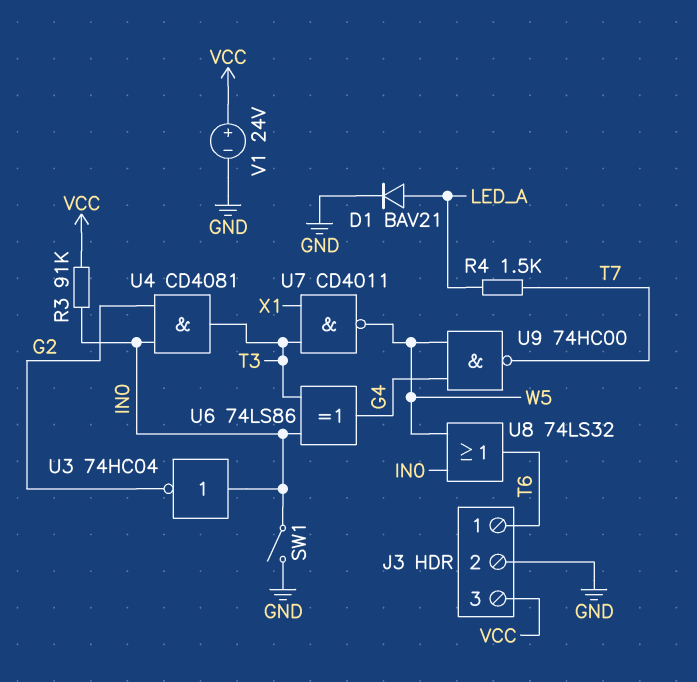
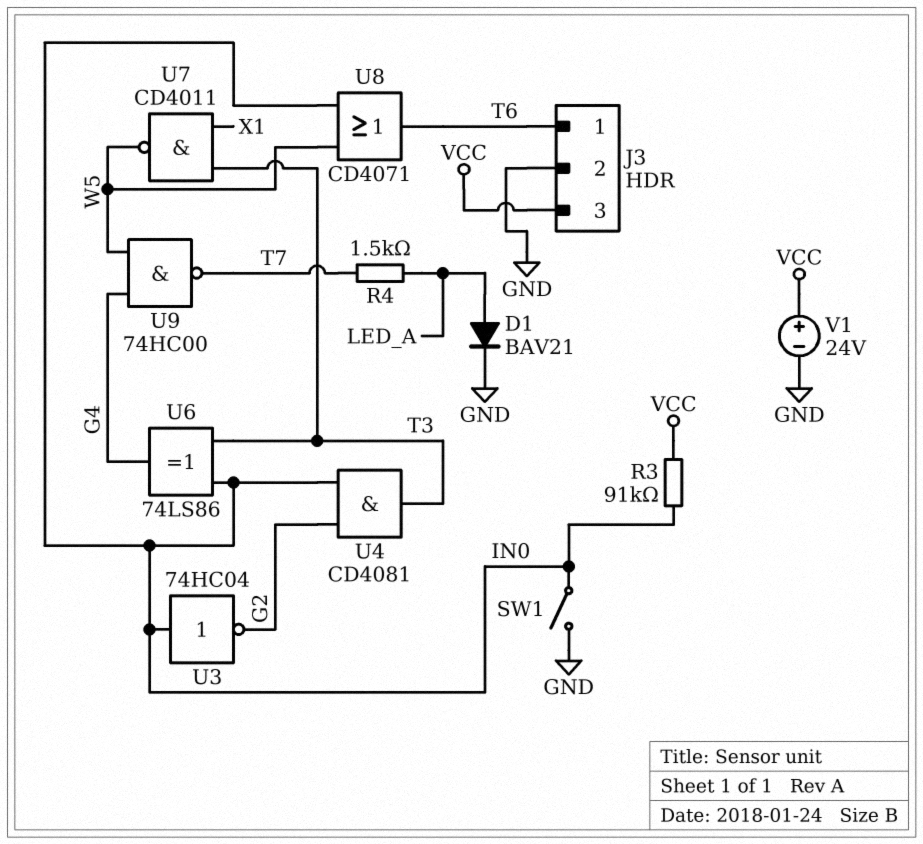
U8: OR 74LS32 (in IN0, in W5, out T6) -> OR CD4071 (in IN0, in W5, out T6)

